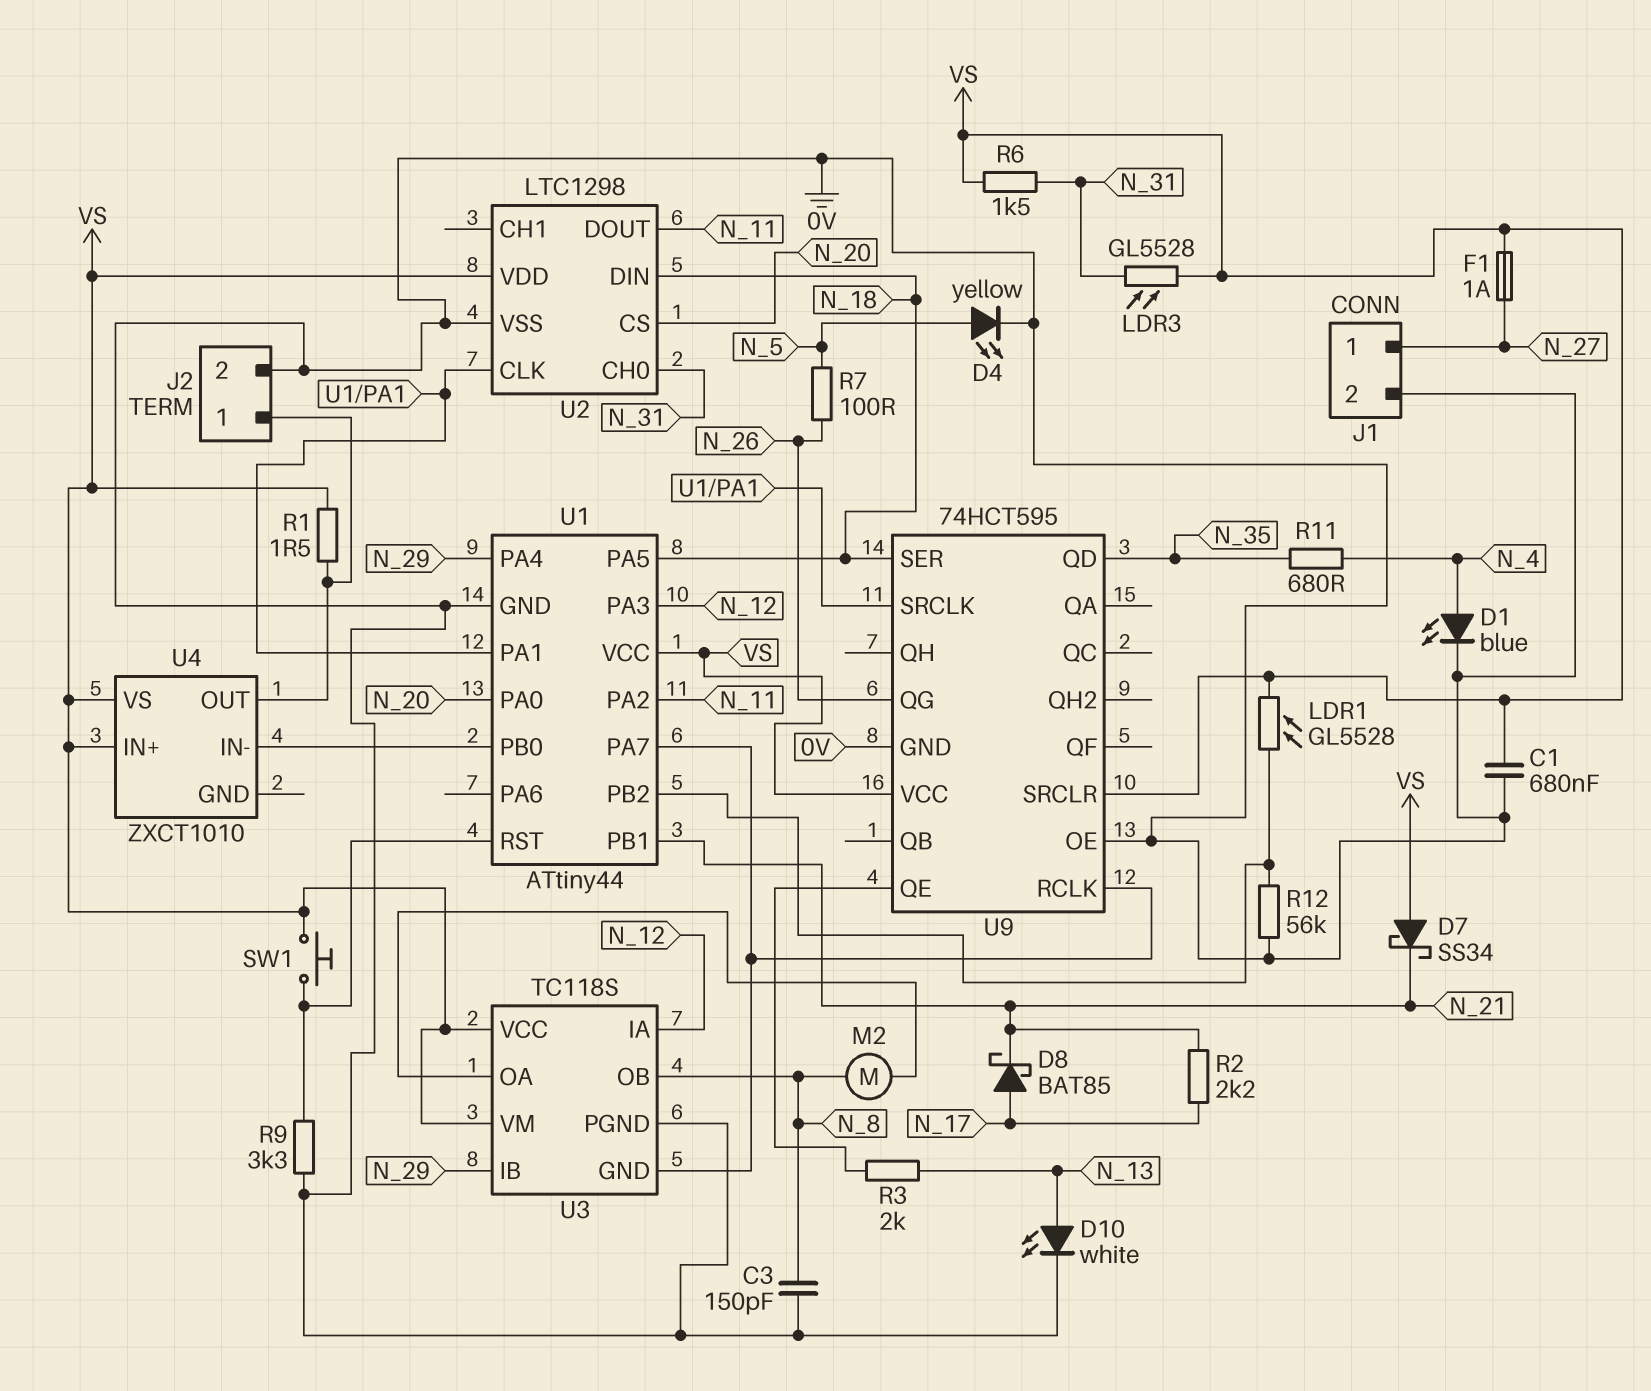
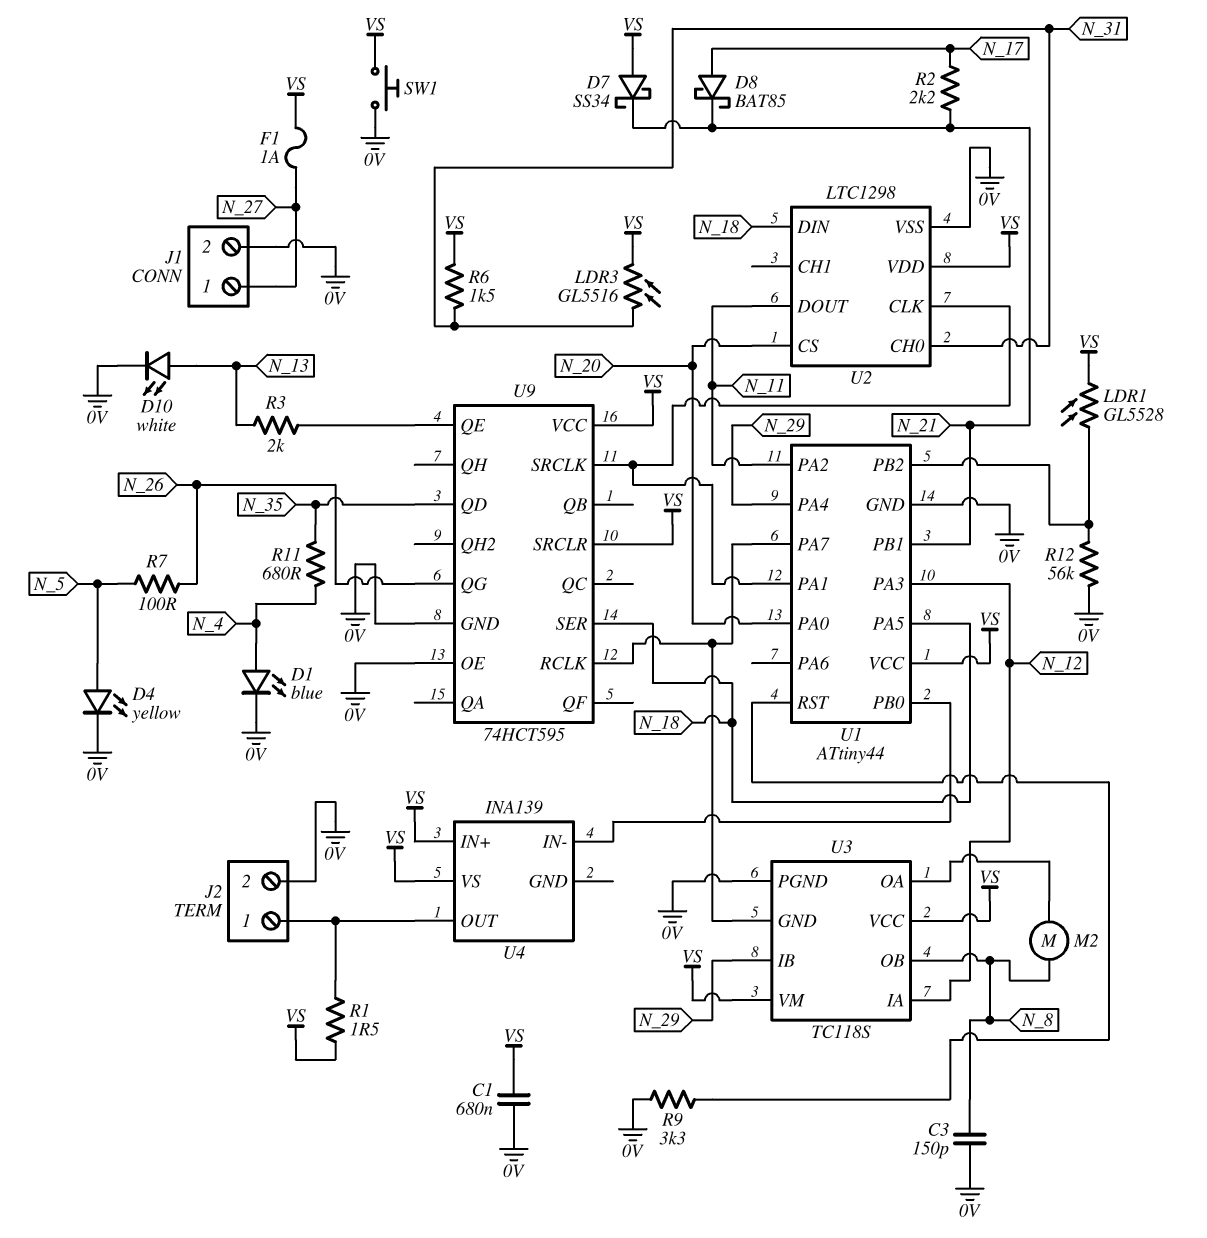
LDR3: GL5528 (N_31, VS) -> GL5516 (N_31, VS)
SW1: button (U1/RST, VS) -> button (0V, VS)
U4: ZXCT1010 -> INA139

